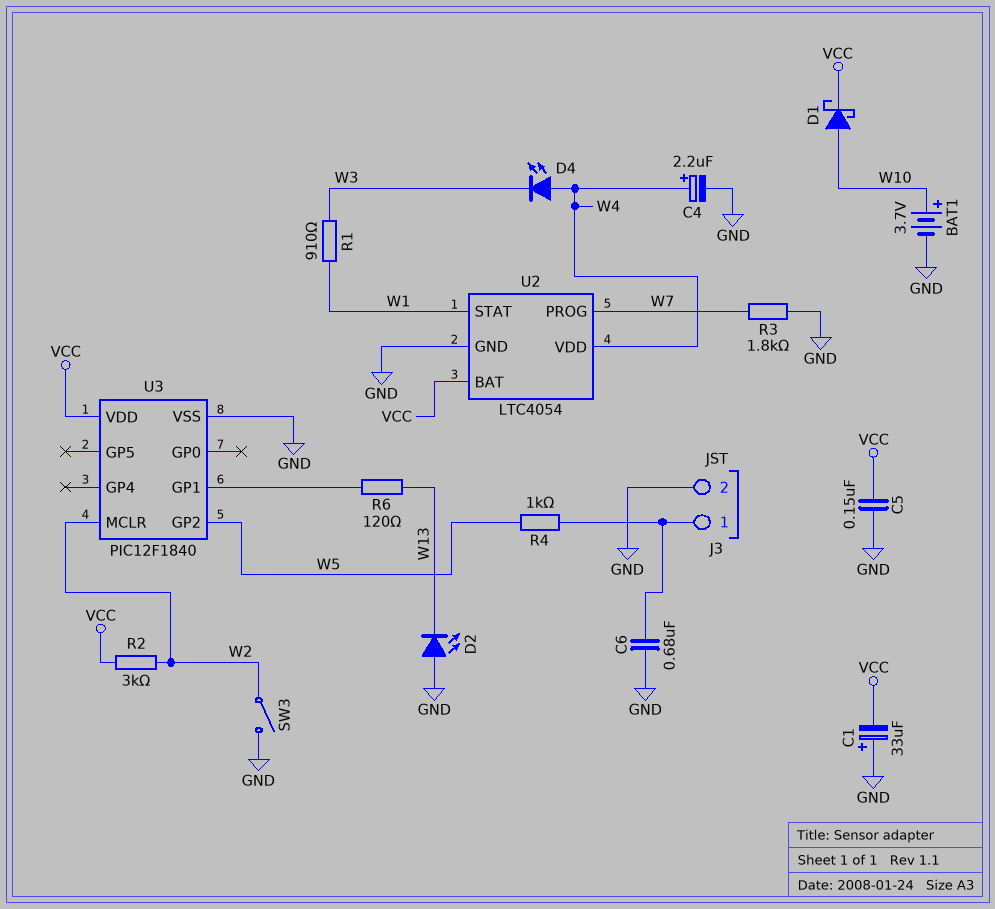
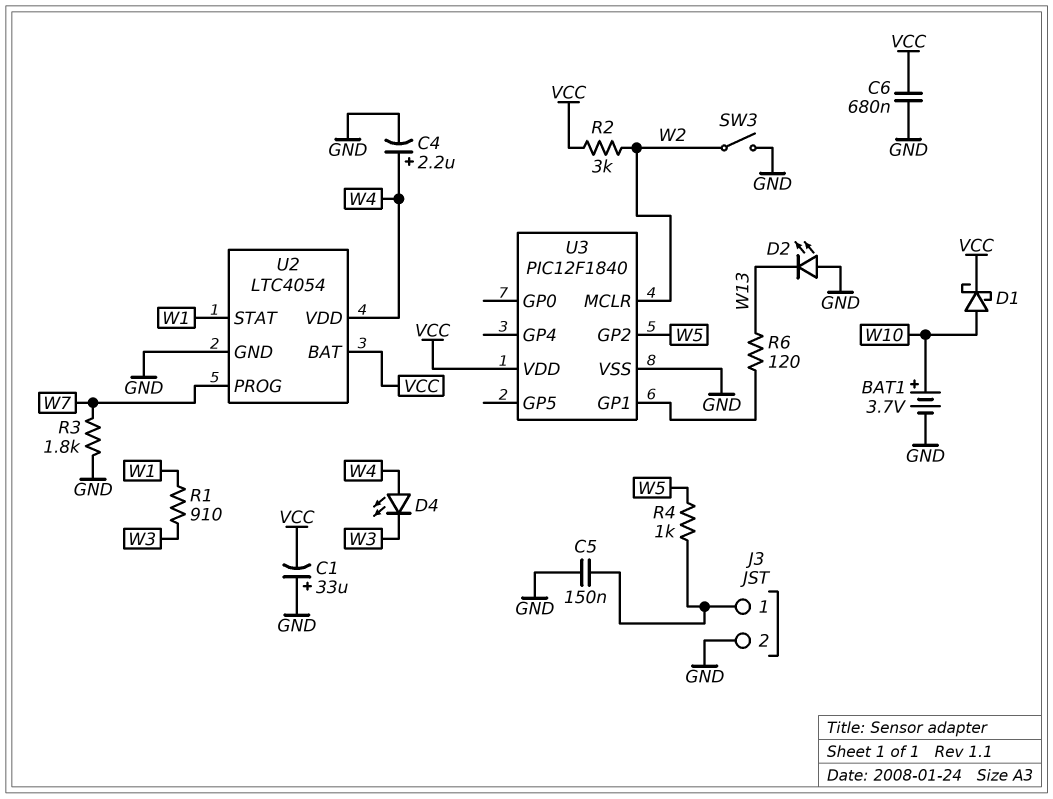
C5: 150nF (GND, VCC) -> 150nF (GND, J3/1)
C6: 680nF (GND, J3/1) -> 680nF (GND, VCC)

